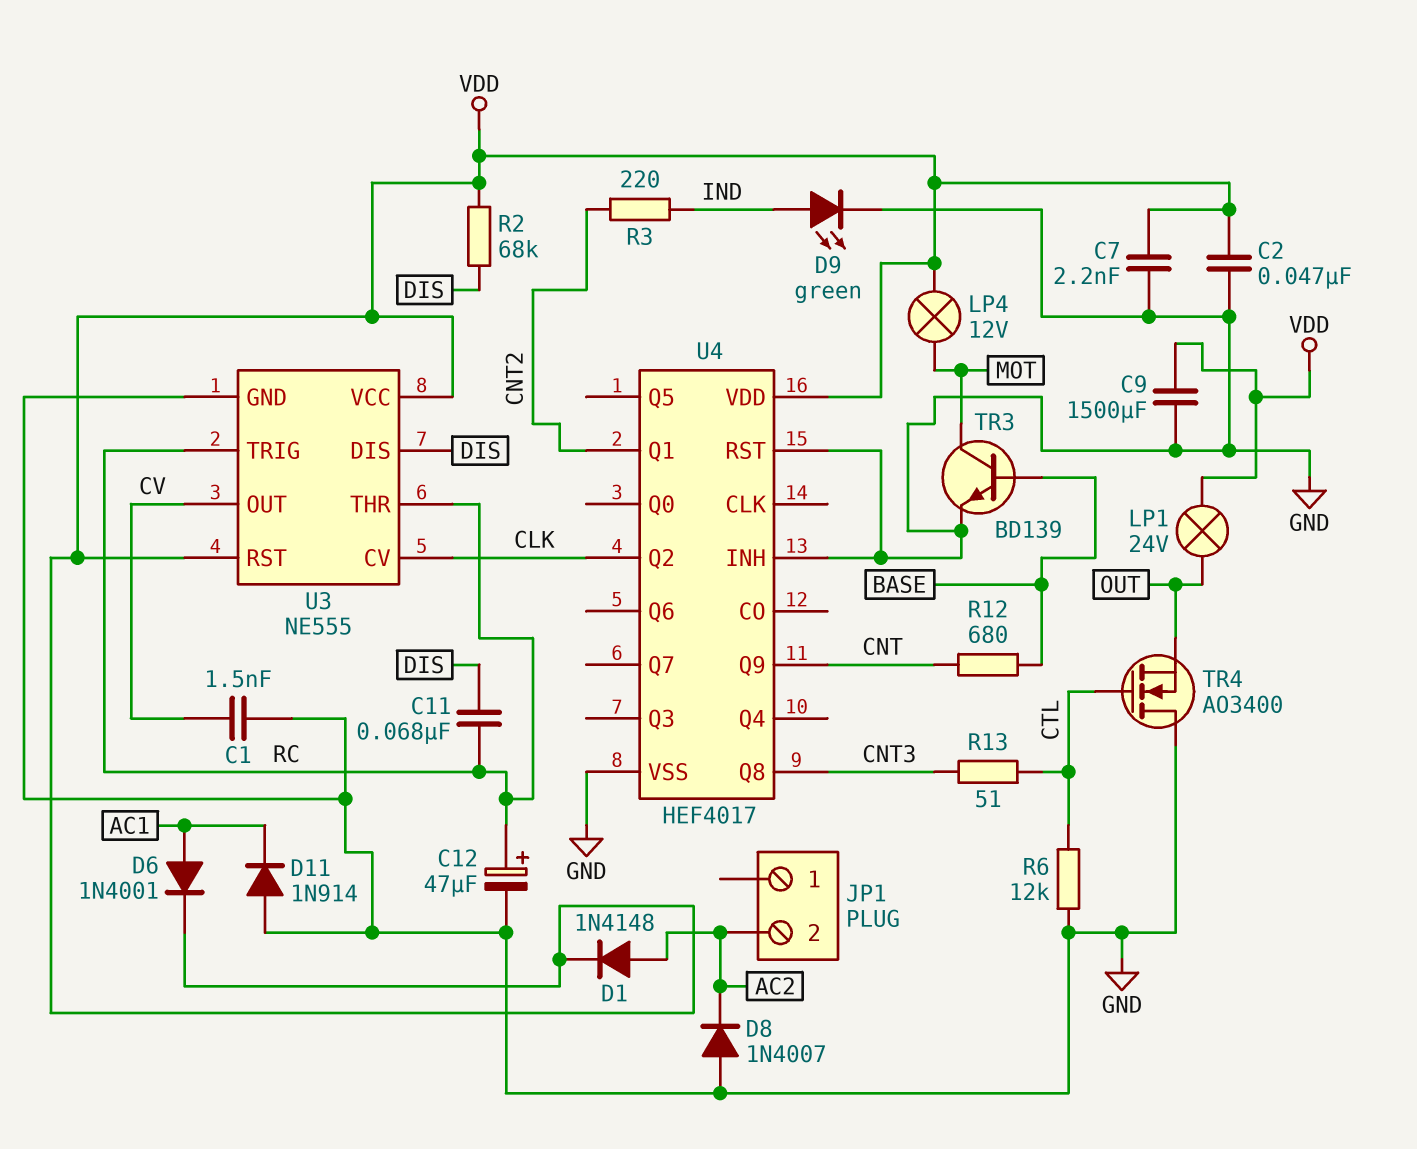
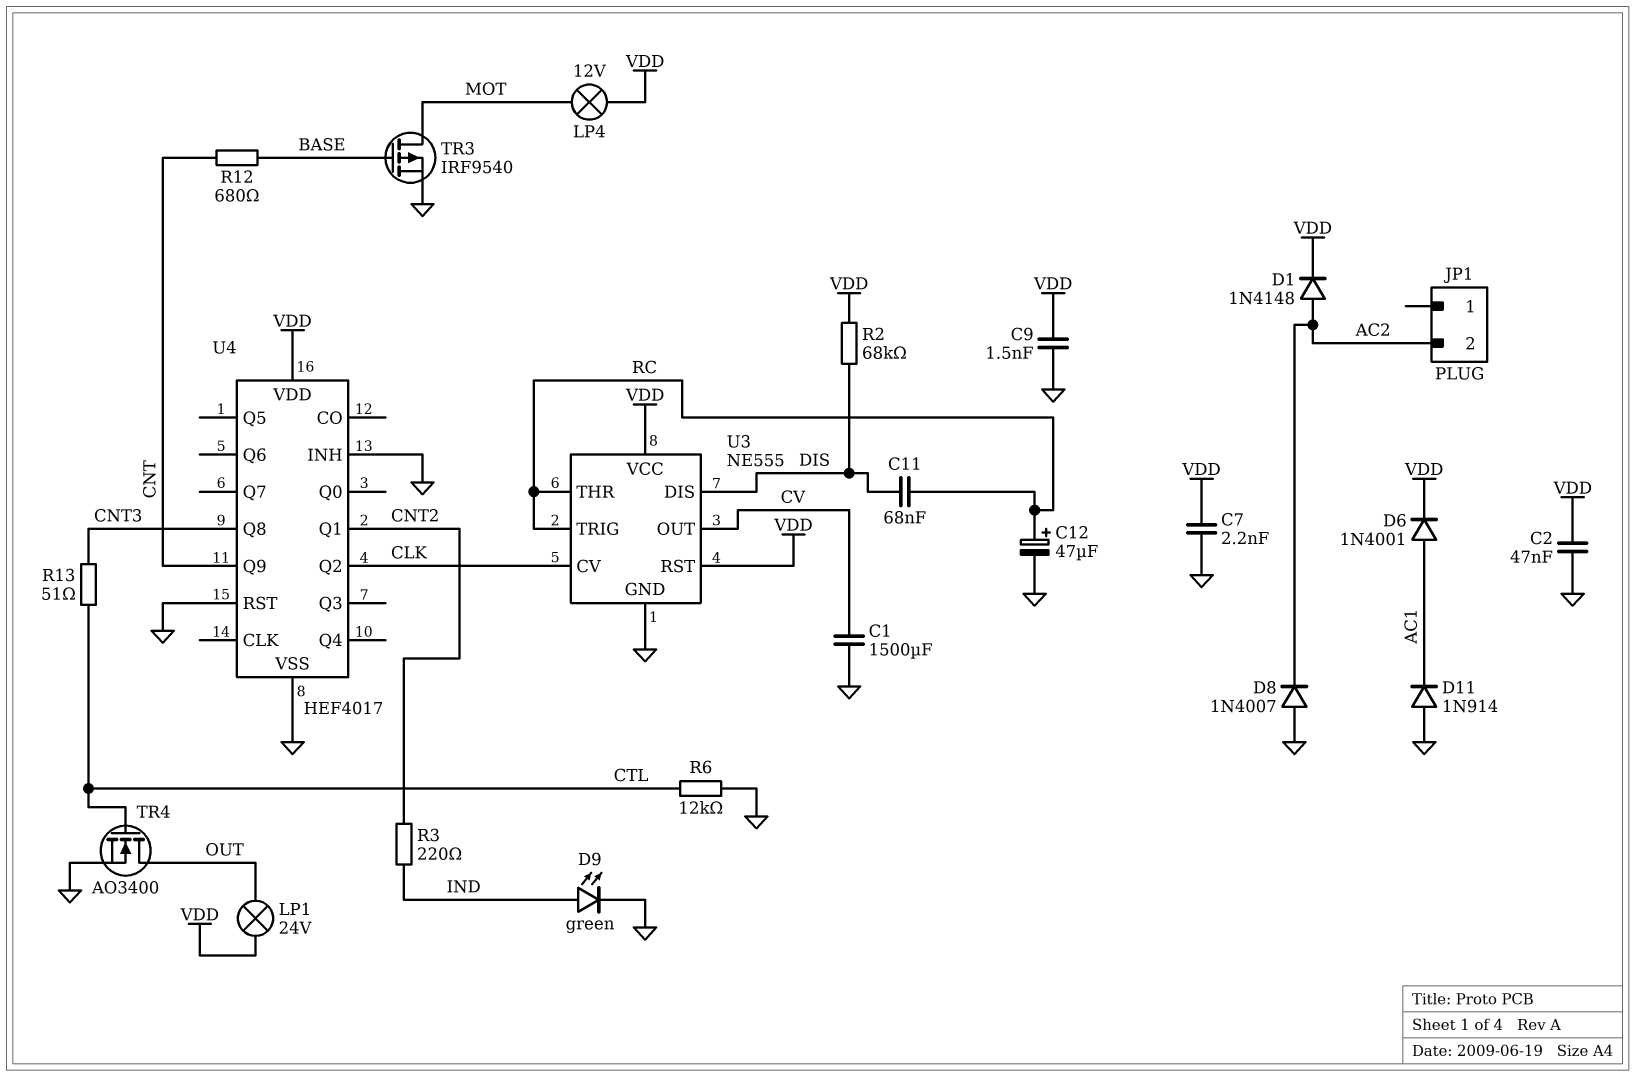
C1: 1.5nF (CV, GND) -> 1500uF (CV, GND)
C9: 1500uF (GND, VDD) -> 1.5nF (GND, VDD)
TR3: NPN BD139 (B BASE, C MOT, E GND) -> PMOS IRF9540 (G BASE, D MOT, S GND)
TR4: NMOS AO3400 (G CTL, D GND, S OUT) -> NMOS AO3400 (G CTL, D OUT, S GND)

